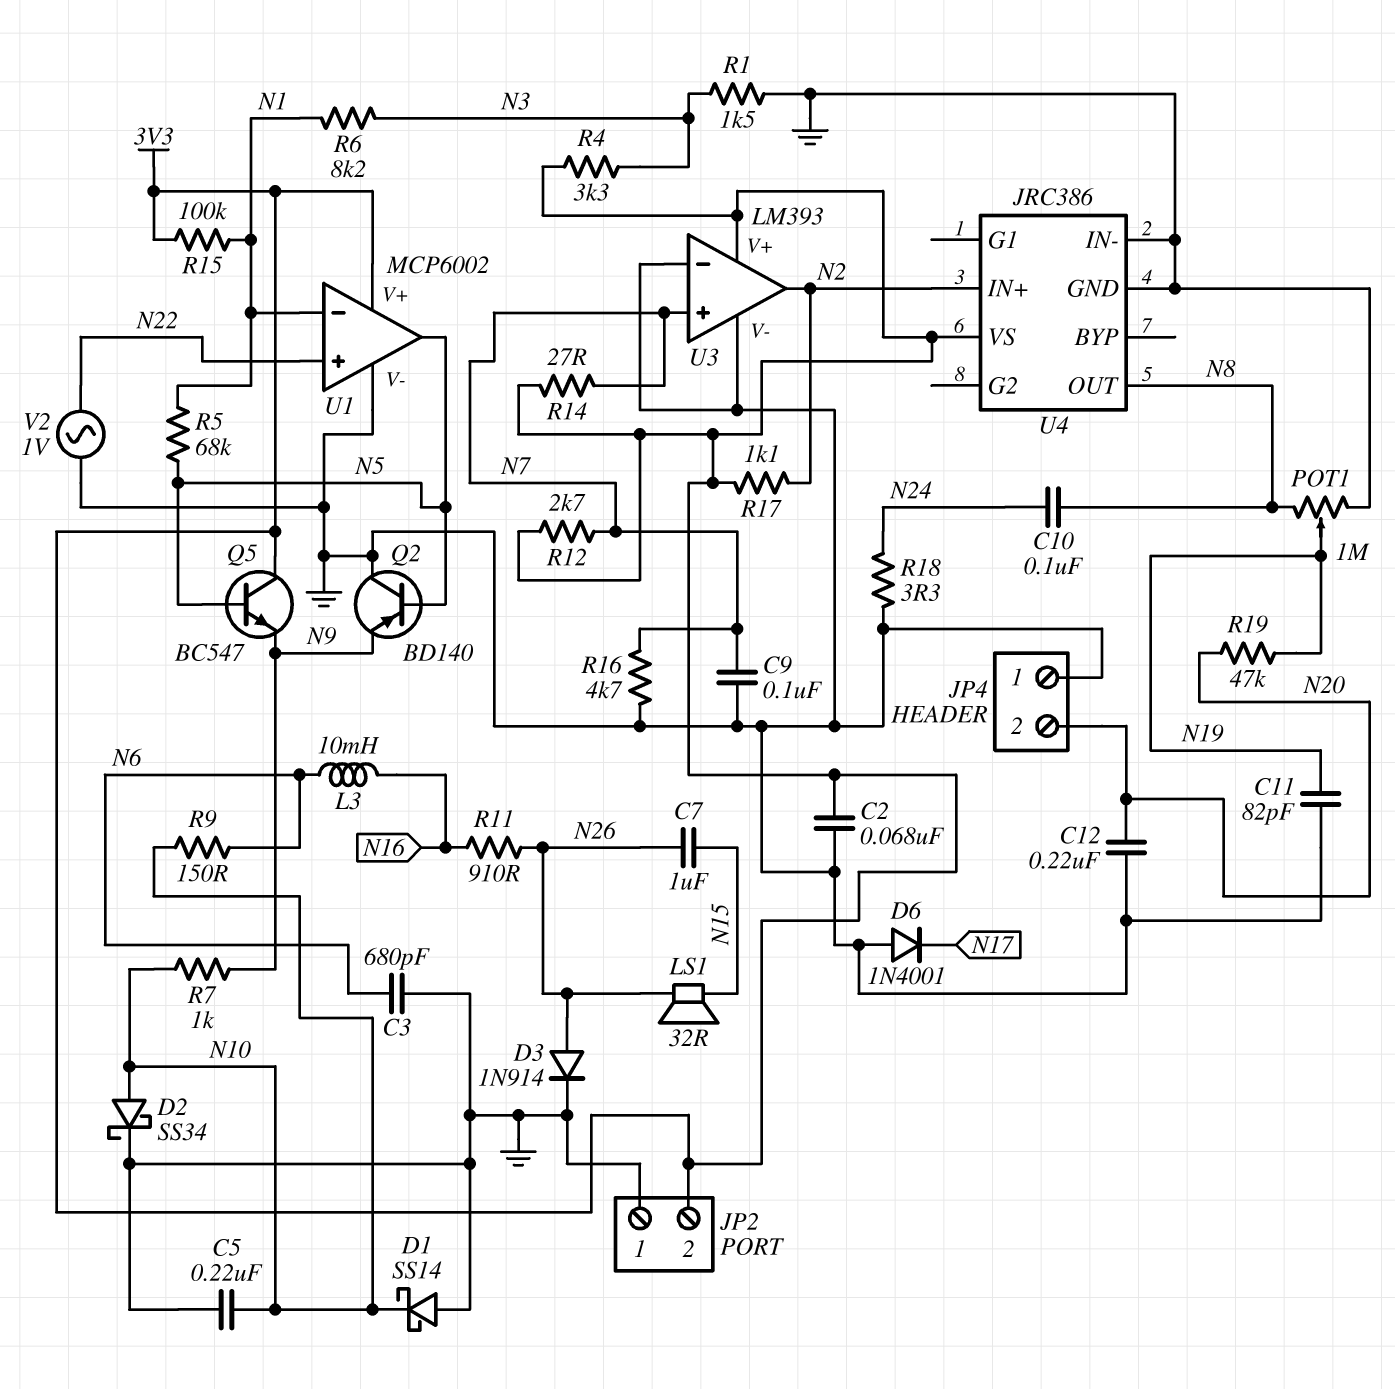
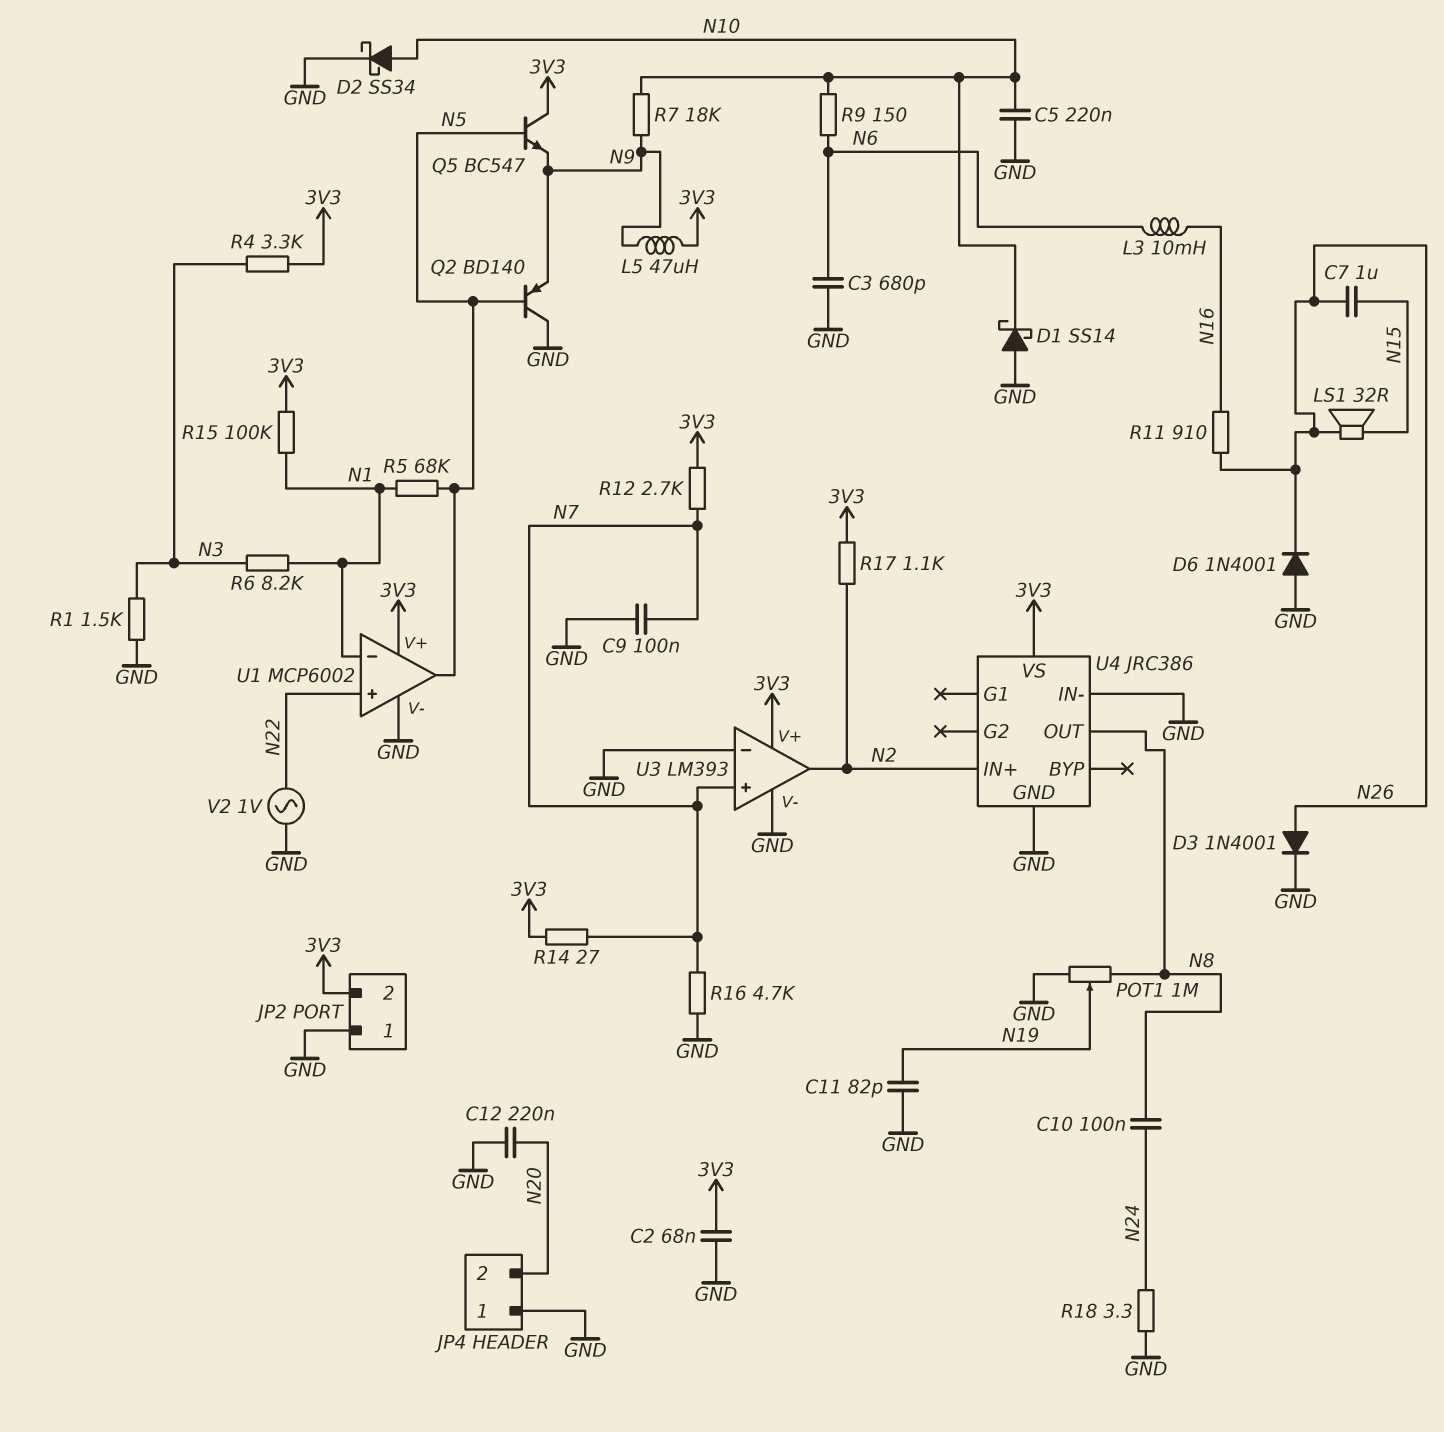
D3: diode 1N914 (A N26, K GND) -> diode 1N4001 (A N26, K GND)
D6: diode 1N4001 (A GND, K N17) -> diode 1N4001 (A GND, K N26)
L5: none -> 47uH (3V3, N9)
R7: 1k (N9, N10) -> 18k (N9, N10)
R19: 47k (N19, N20) -> none

